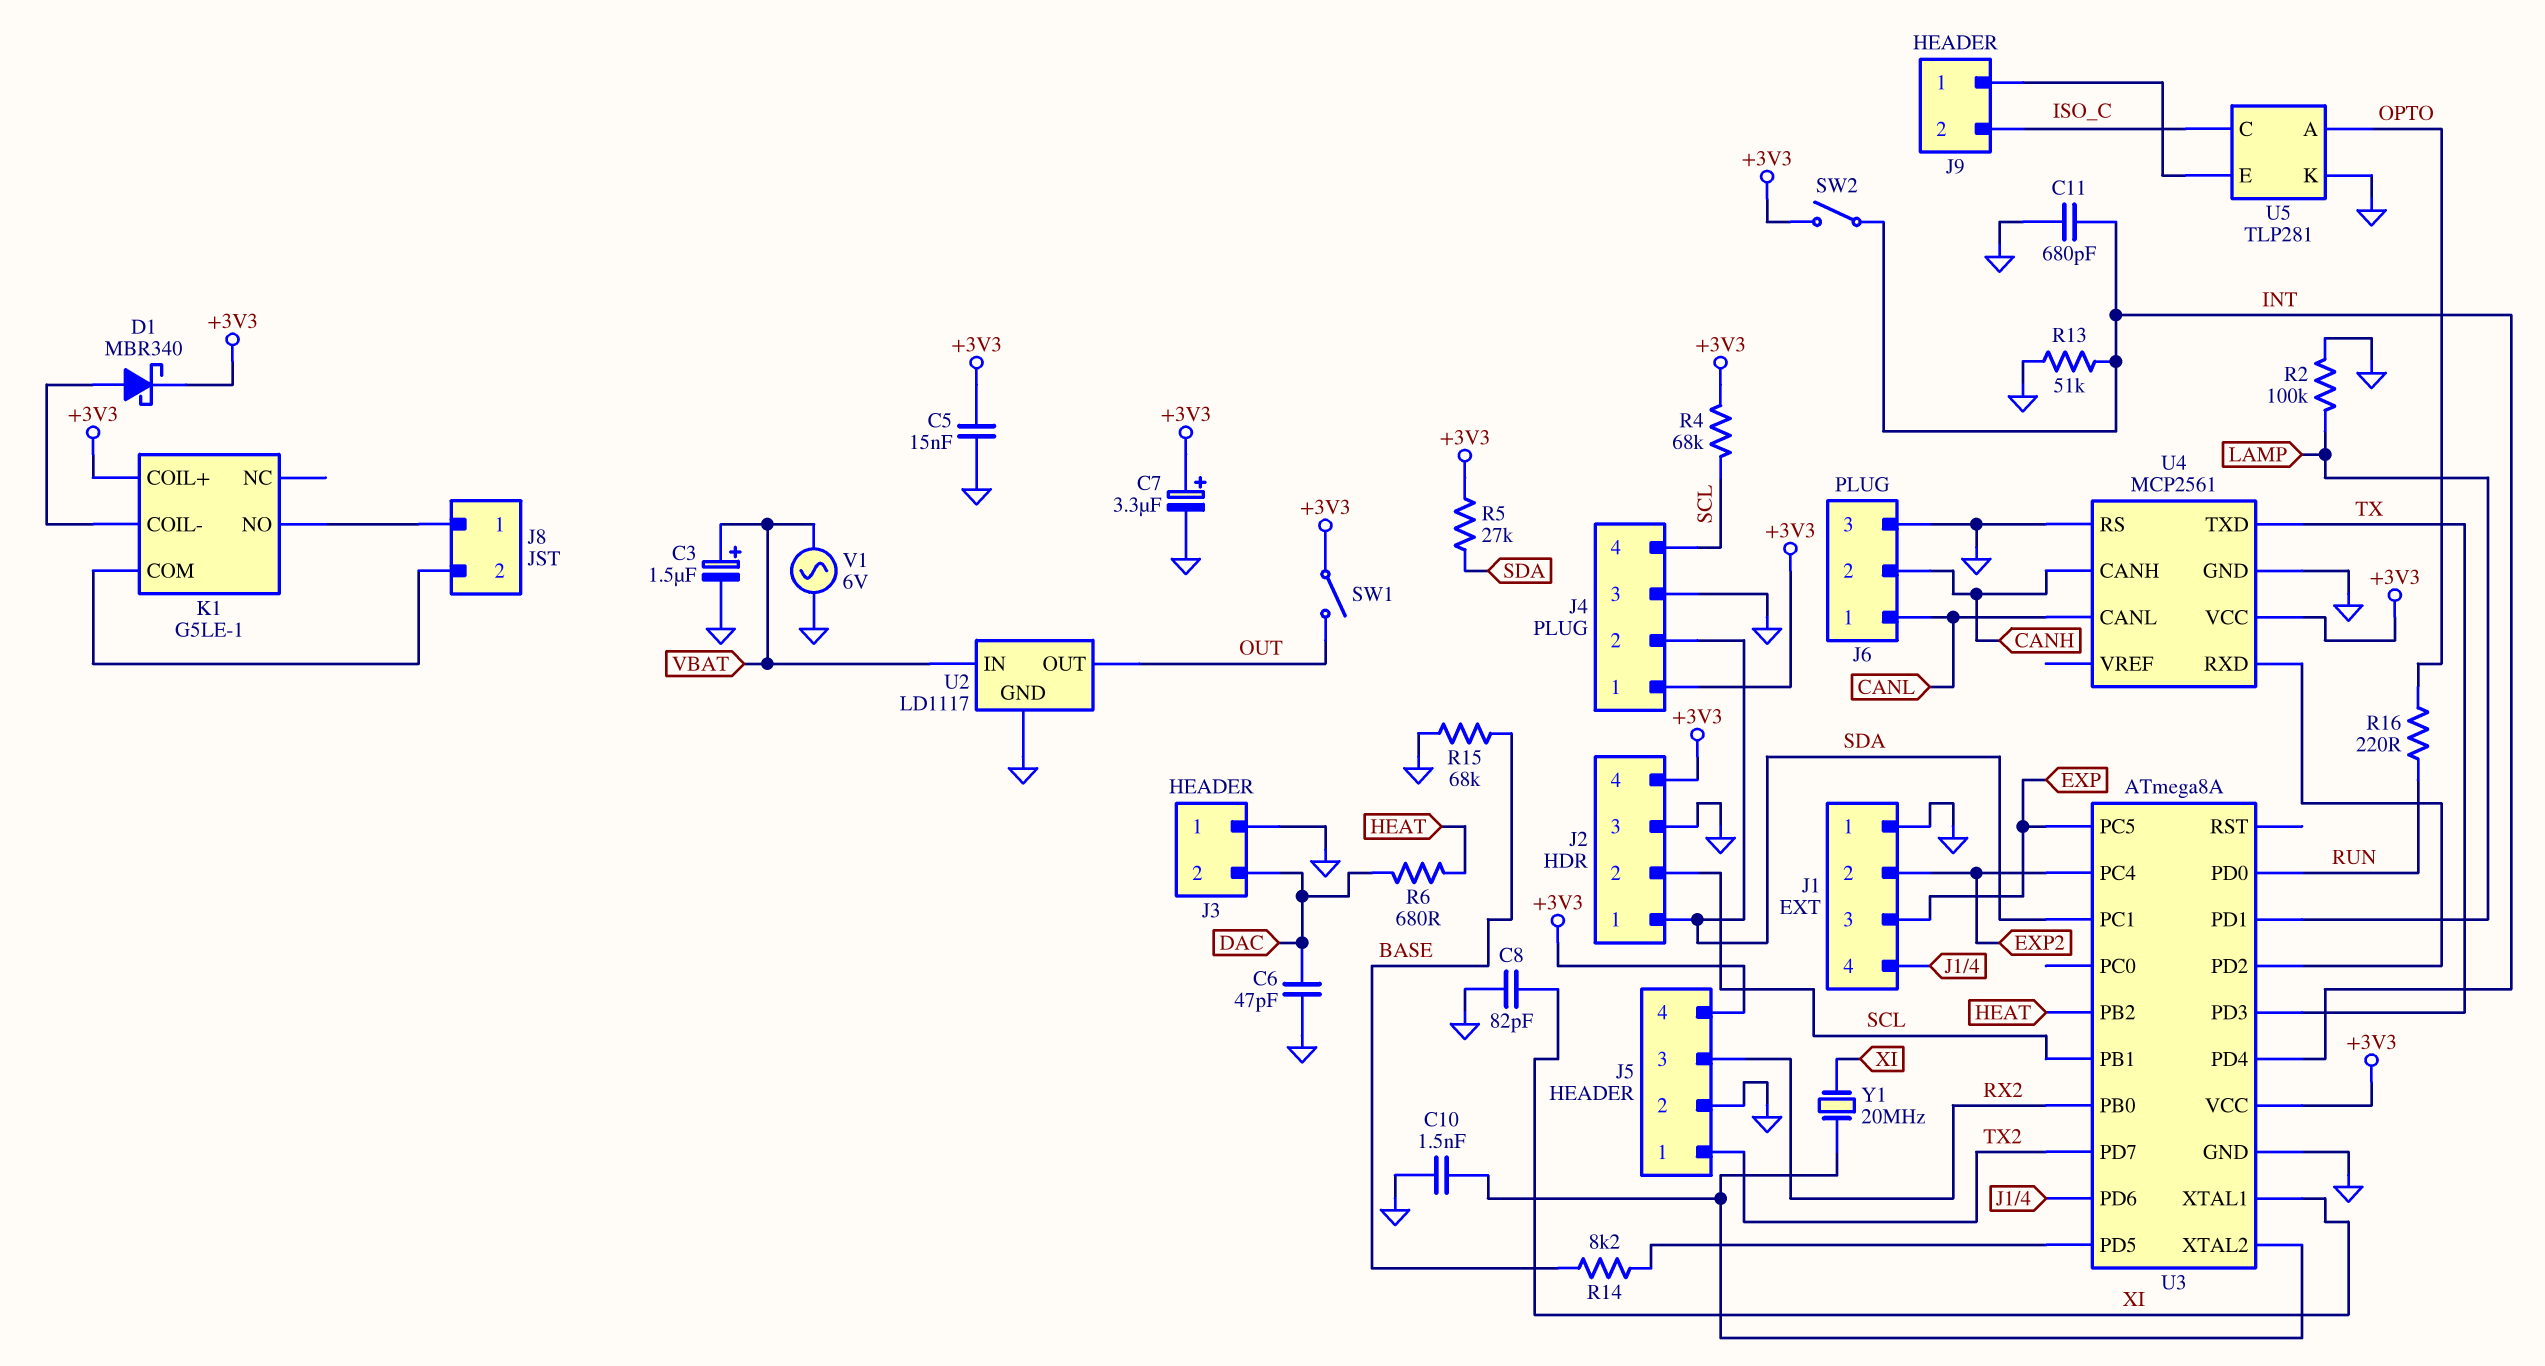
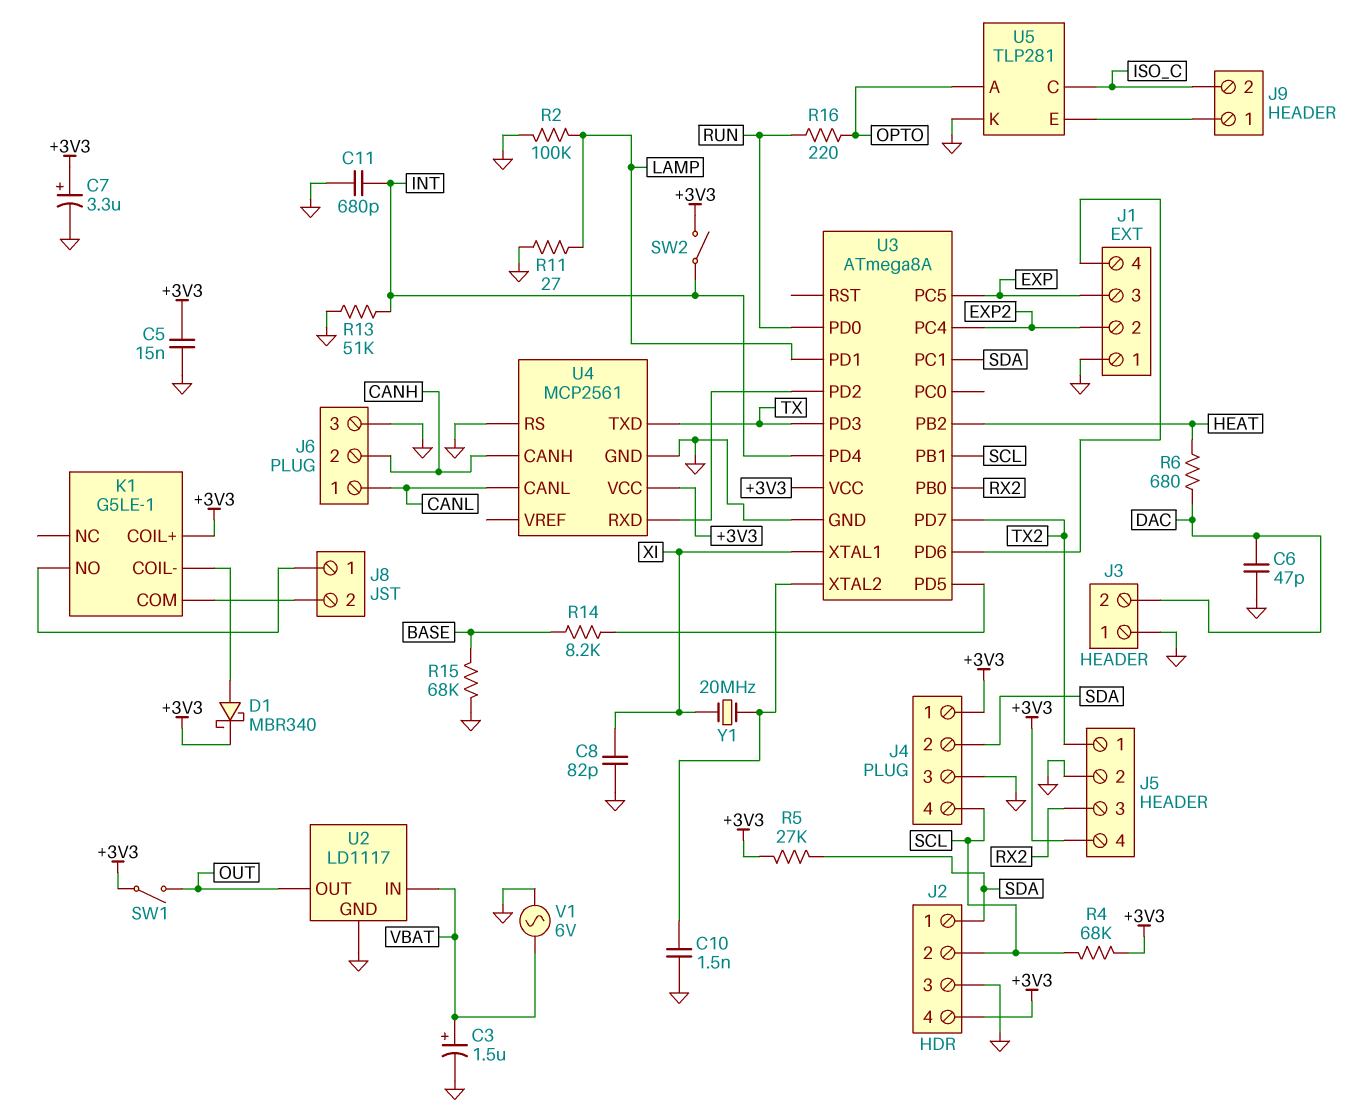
R11: none -> 27 (GND, LAMP)

